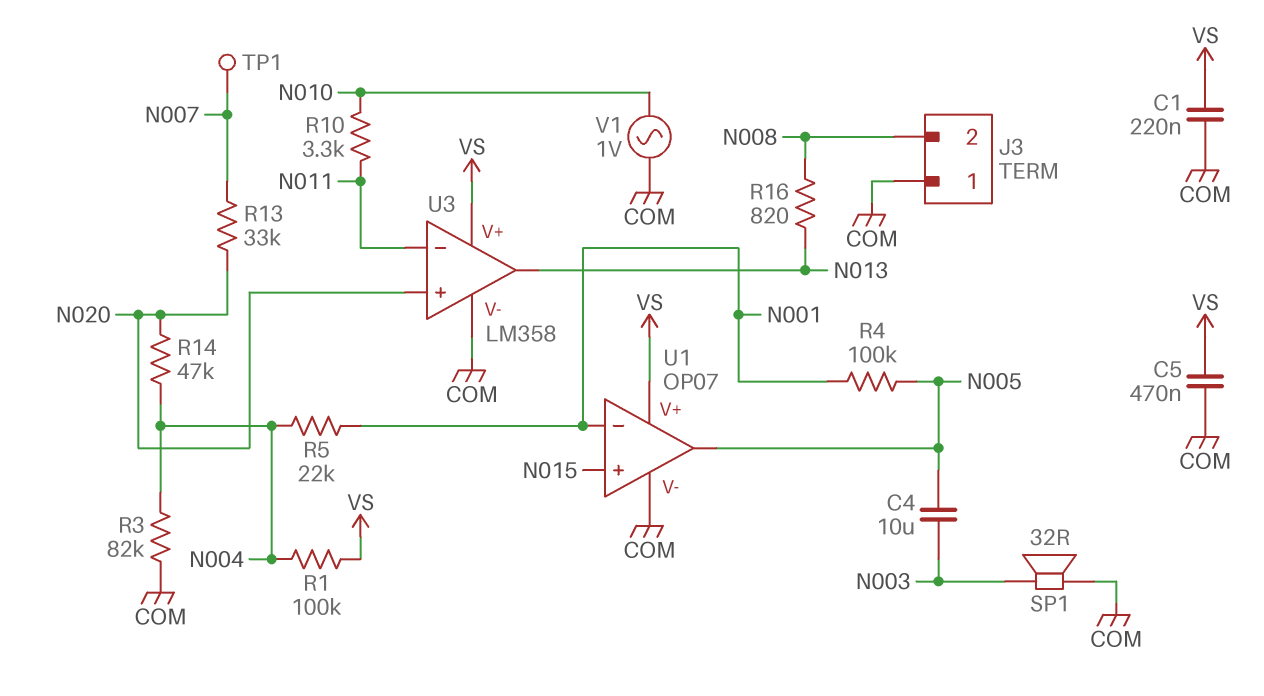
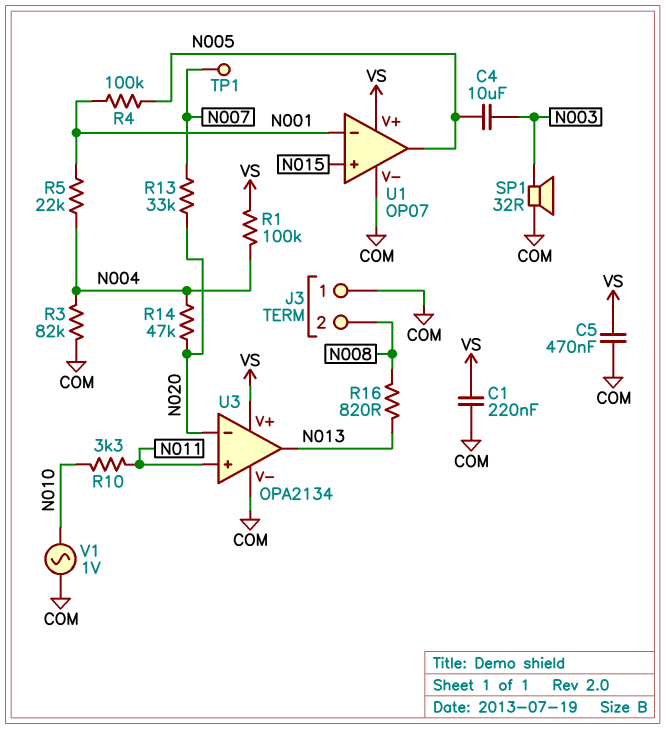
U3: LM358 -> OPA2134
U3 pin in+: N020 -> N011
U3 pin in-: N011 -> N020

